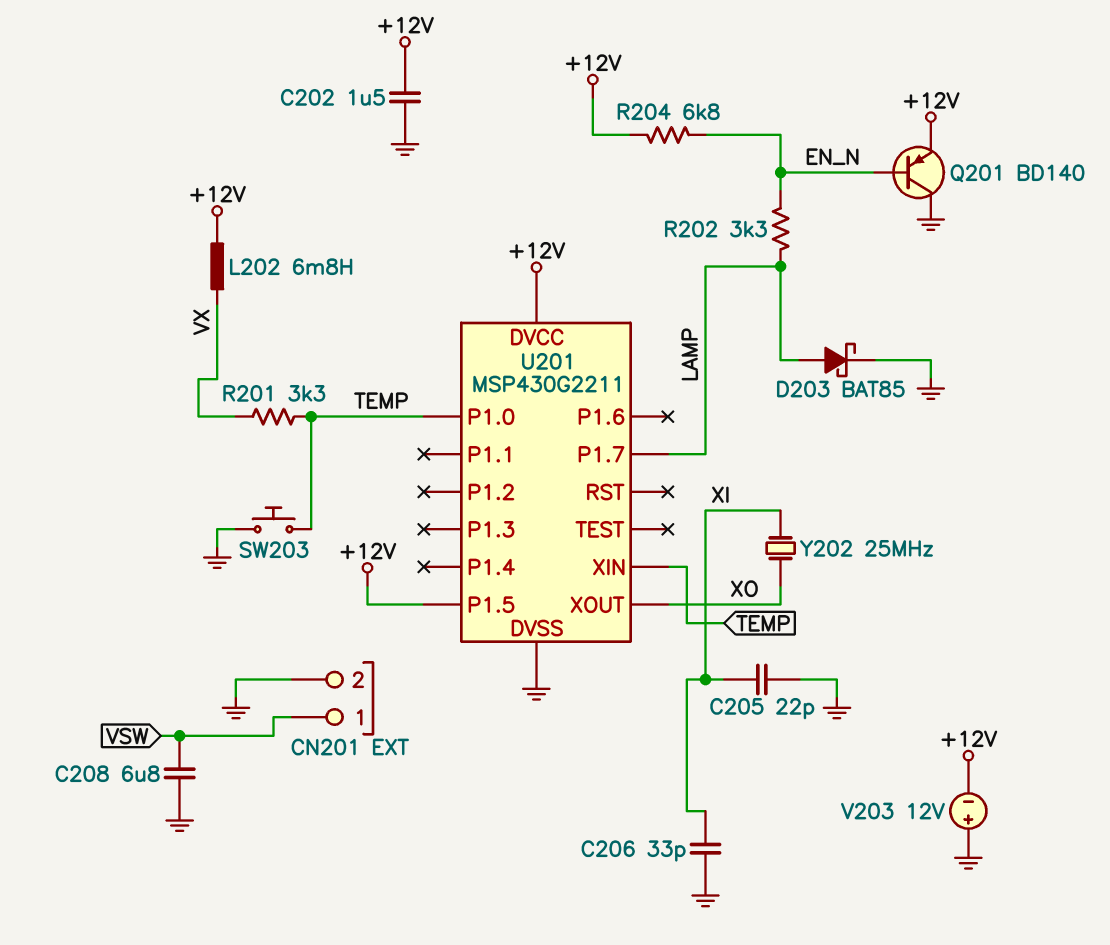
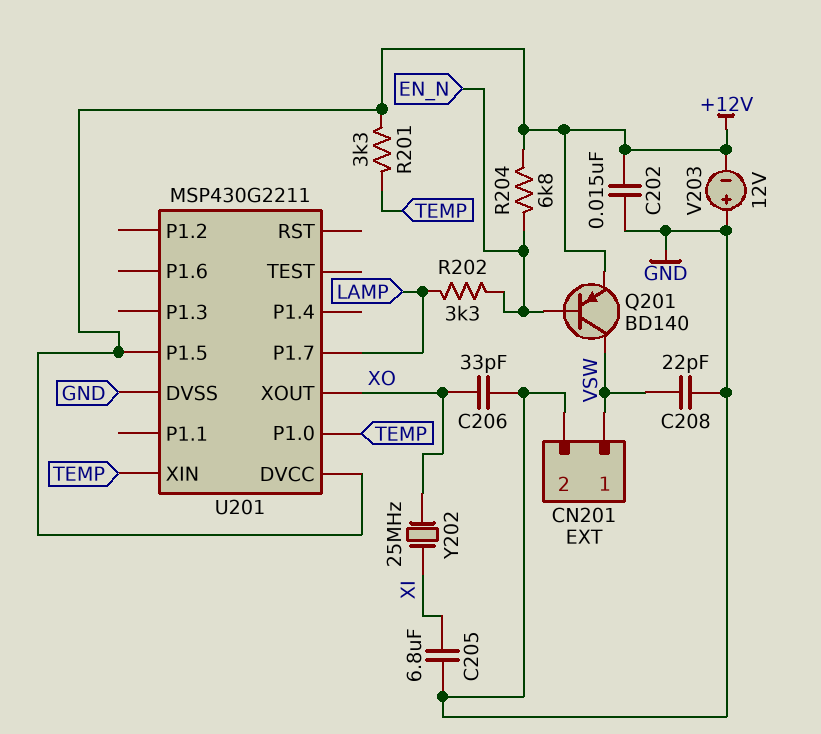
C202: 1.5uF (+12V, GND) -> 15nF (+12V, GND)
C205: 22pF (GND, XI) -> 6.8uF (GND, XI)
C206: 33pF (GND, XI) -> 33pF (GND, XO)
C208: 6.8uF (GND, VSW) -> 22pF (GND, VSW)
D203: schottky BAT85 (A LAMP, K GND) -> none
L202: 6.8mH (+12V, VX) -> none
Q201: PNP BD140 (B EN_N, C GND, E +12V) -> PNP BD140 (B EN_N, C VSW, E +12V)
R201: 3.3k (TEMP, VX) -> 3.3k (+12V, TEMP)
SW203: button (GND, TEMP) -> none

